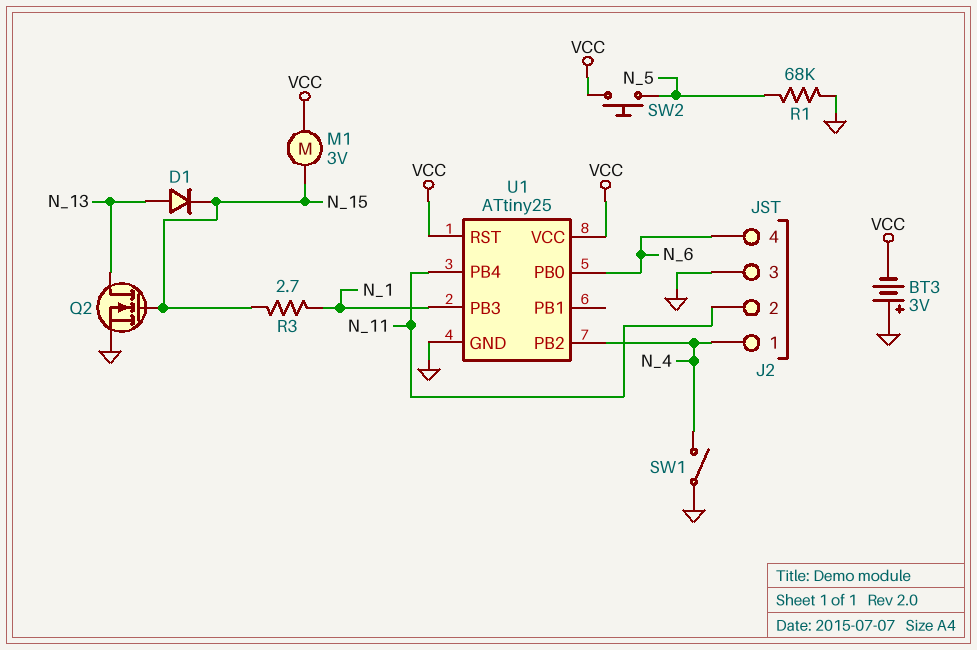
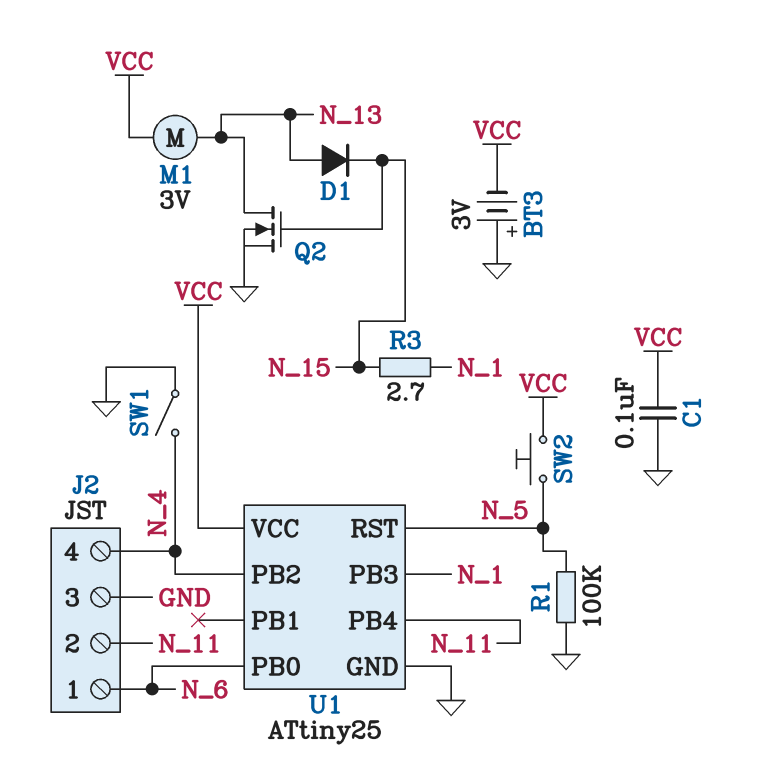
C1: none -> 100nF (GND, VCC)
J2 pin 1: N_4 -> N_6
J2 pin 4: N_6 -> N_4
M1: motor 3V (N_15, VCC) -> motor 3V (N_13, VCC)
R1: 68k (GND, N_5) -> 100k (GND, N_5)
U1 pin RST: VCC -> N_5

